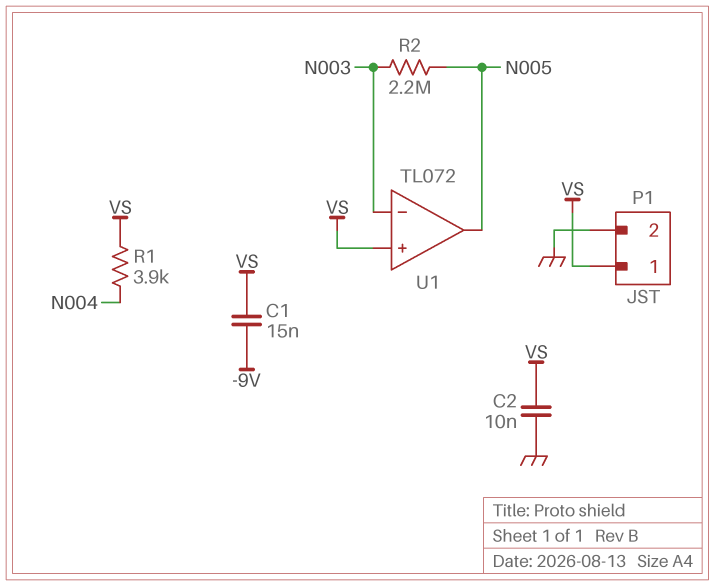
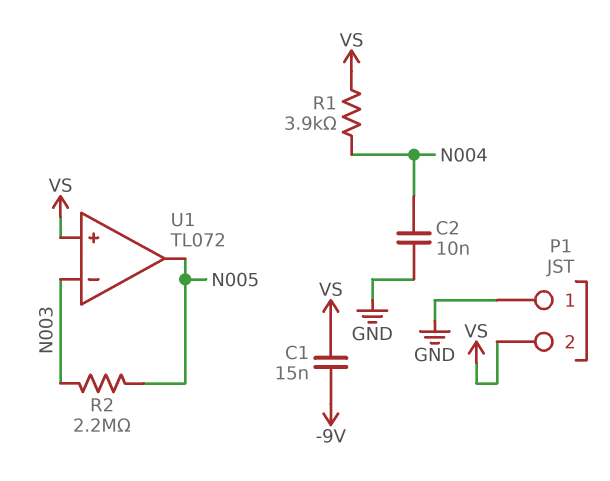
C2: 10nF (GND, VS) -> 10nF (GND, N004)
P1 pin 1: VS -> GND
P1 pin 2: GND -> VS

